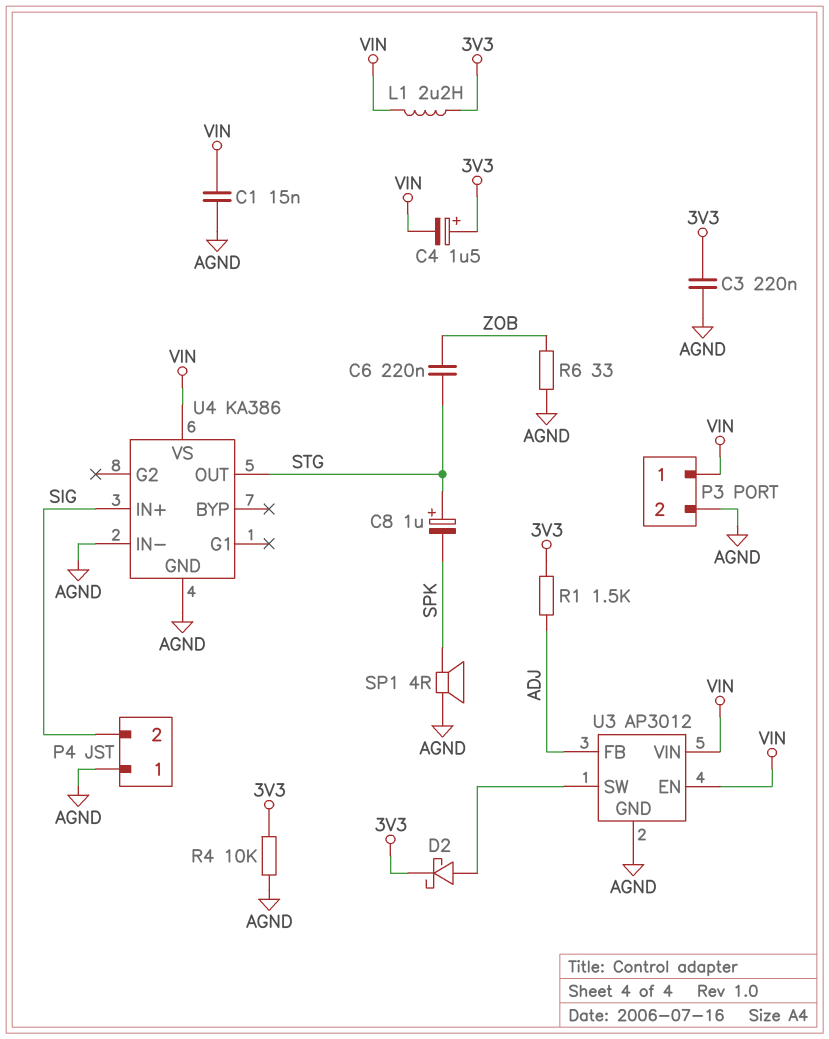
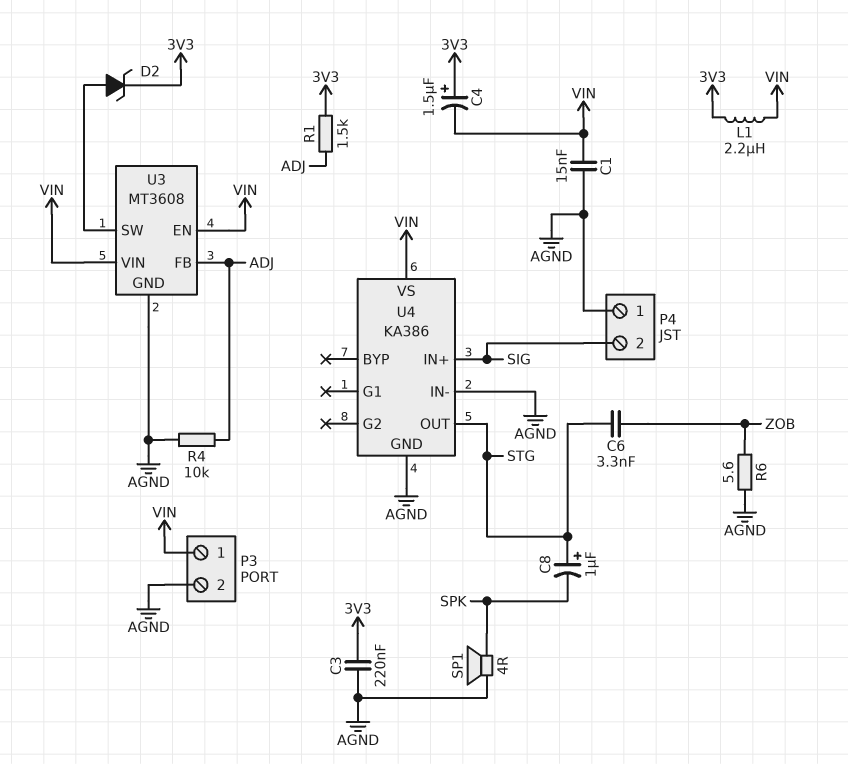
C6: 220nF (STG, ZOB) -> 3.3nF (STG, ZOB)
D2: schottky (A U3/SW, K 3V3) -> zener (A U3/SW, K 3V3)
R4: 10k (3V3, AGND) -> 10k (ADJ, AGND)
R6: 33 (AGND, ZOB) -> 5.6 (AGND, ZOB)
U3: AP3012 -> MT3608

